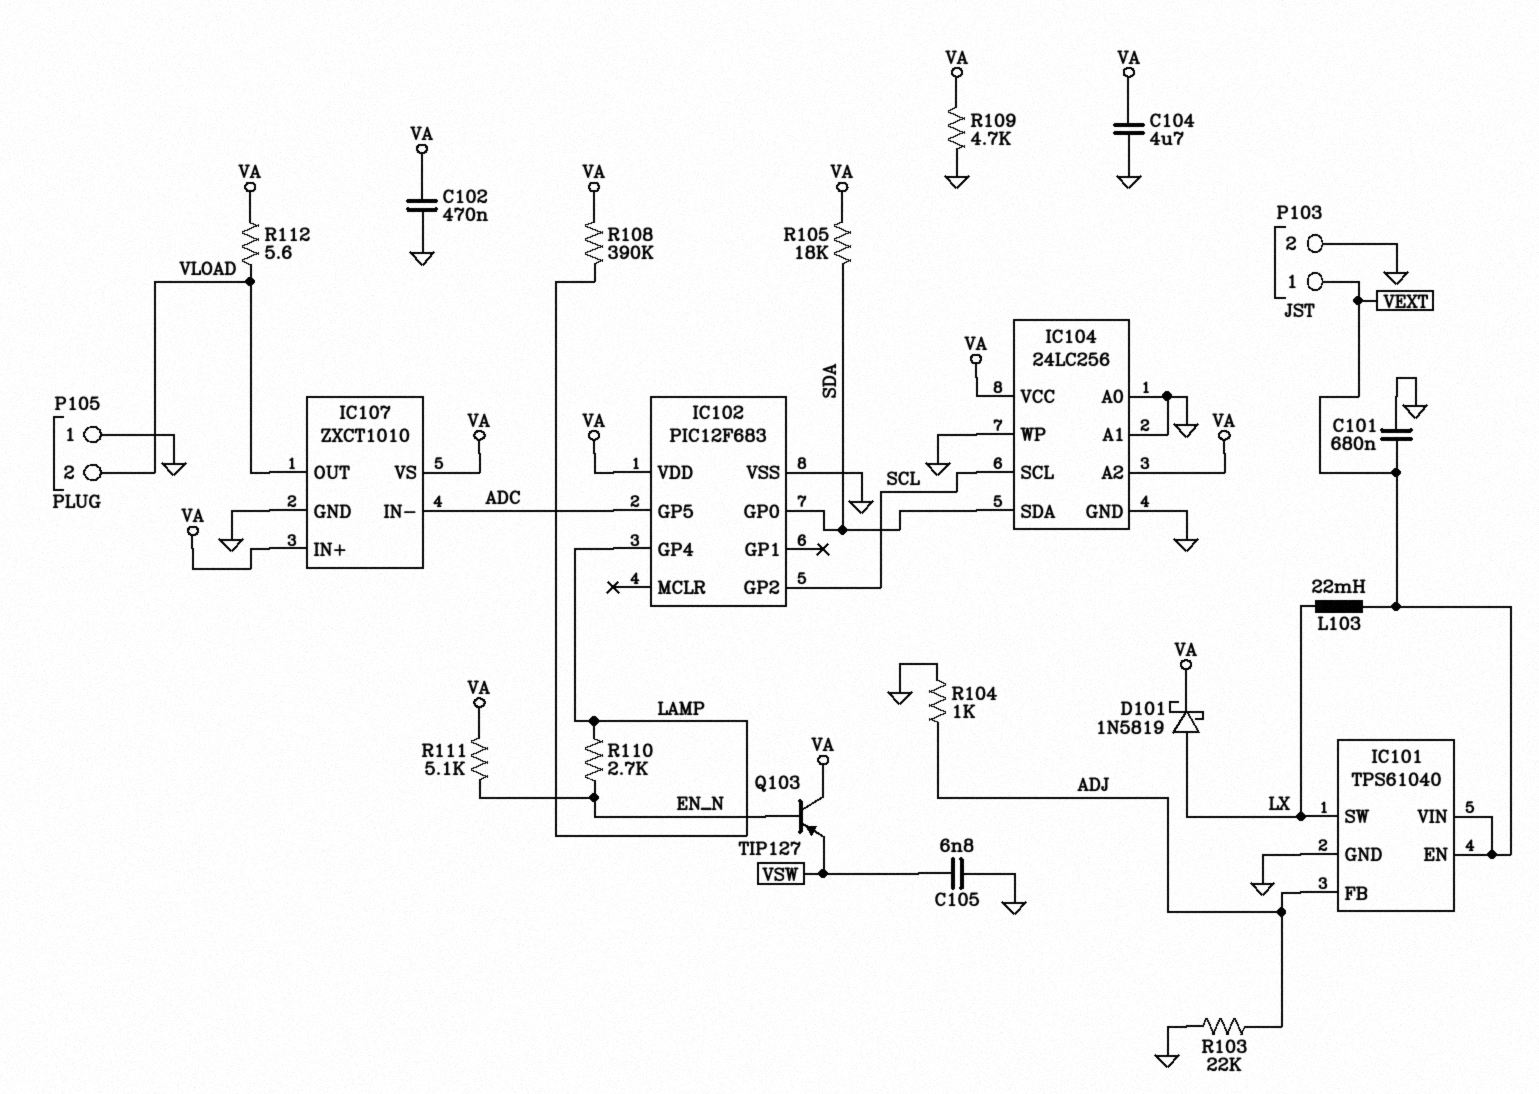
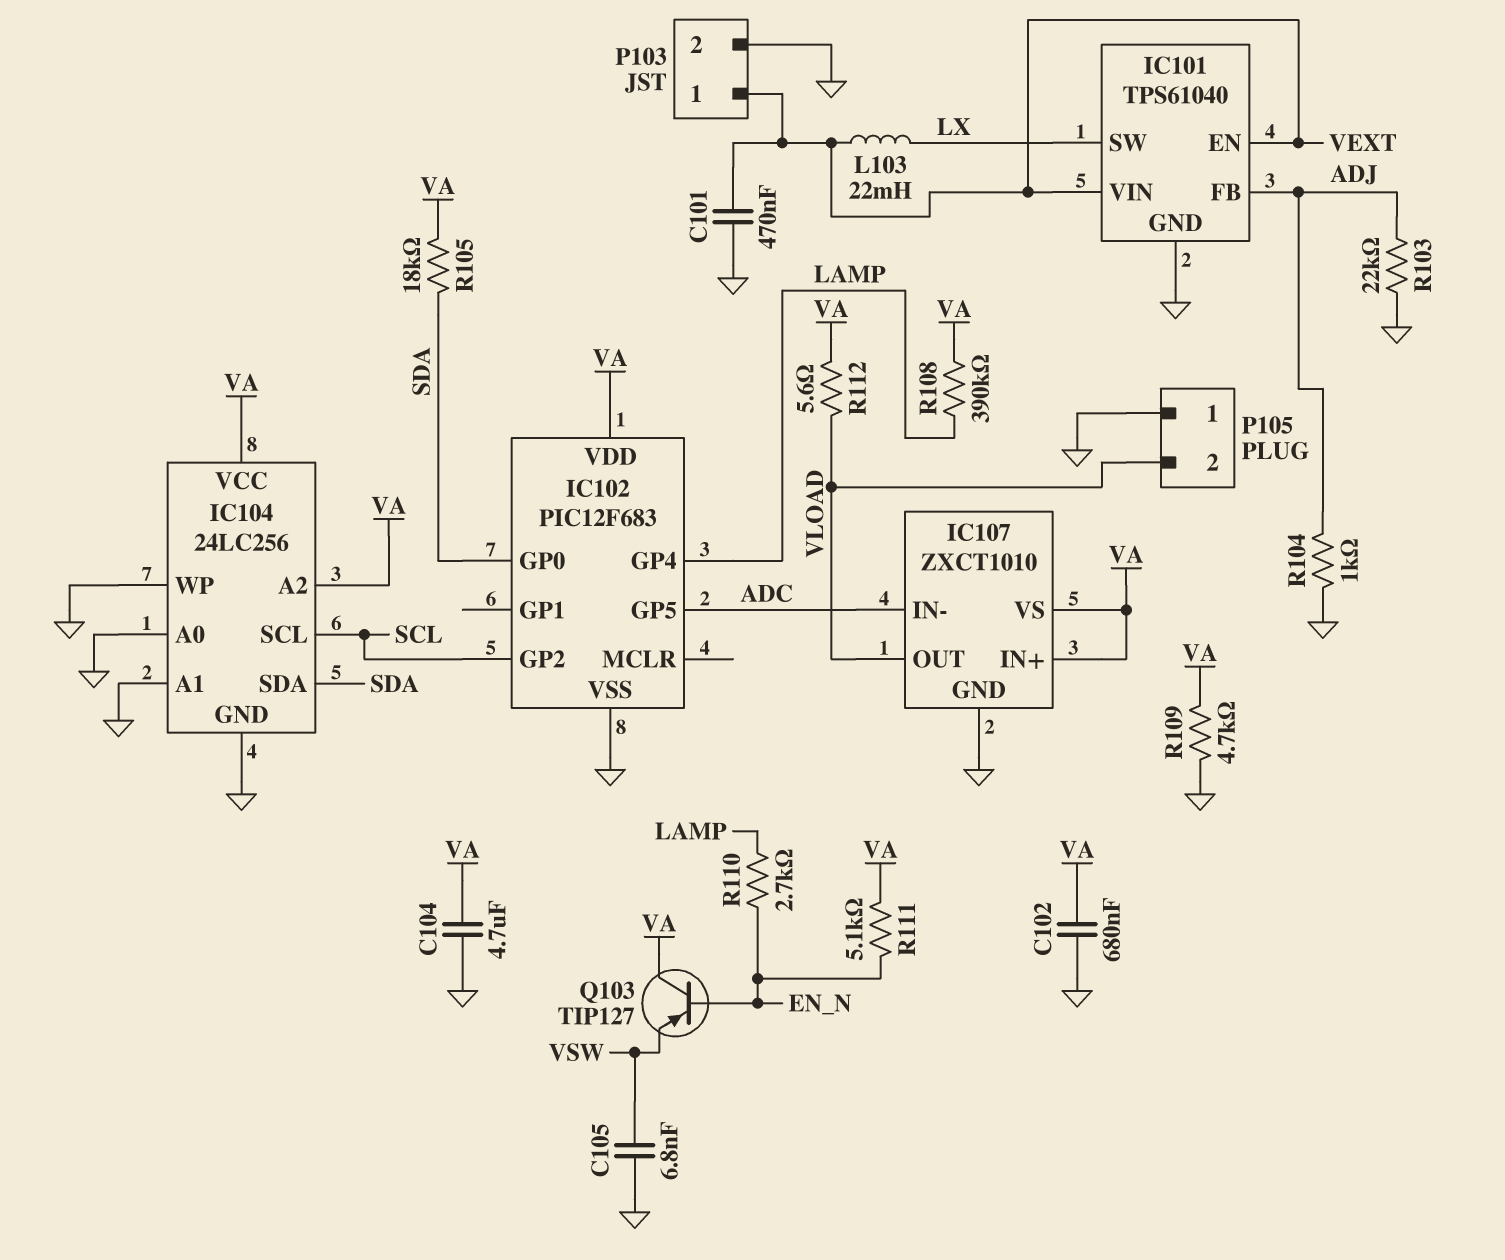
C101: 680nF (GND, VEXT) -> 470nF (GND, VEXT)
C102: 470nF (GND, VA) -> 680nF (GND, VA)
D101: schottky 1N5819 (A LX, K VA) -> none

